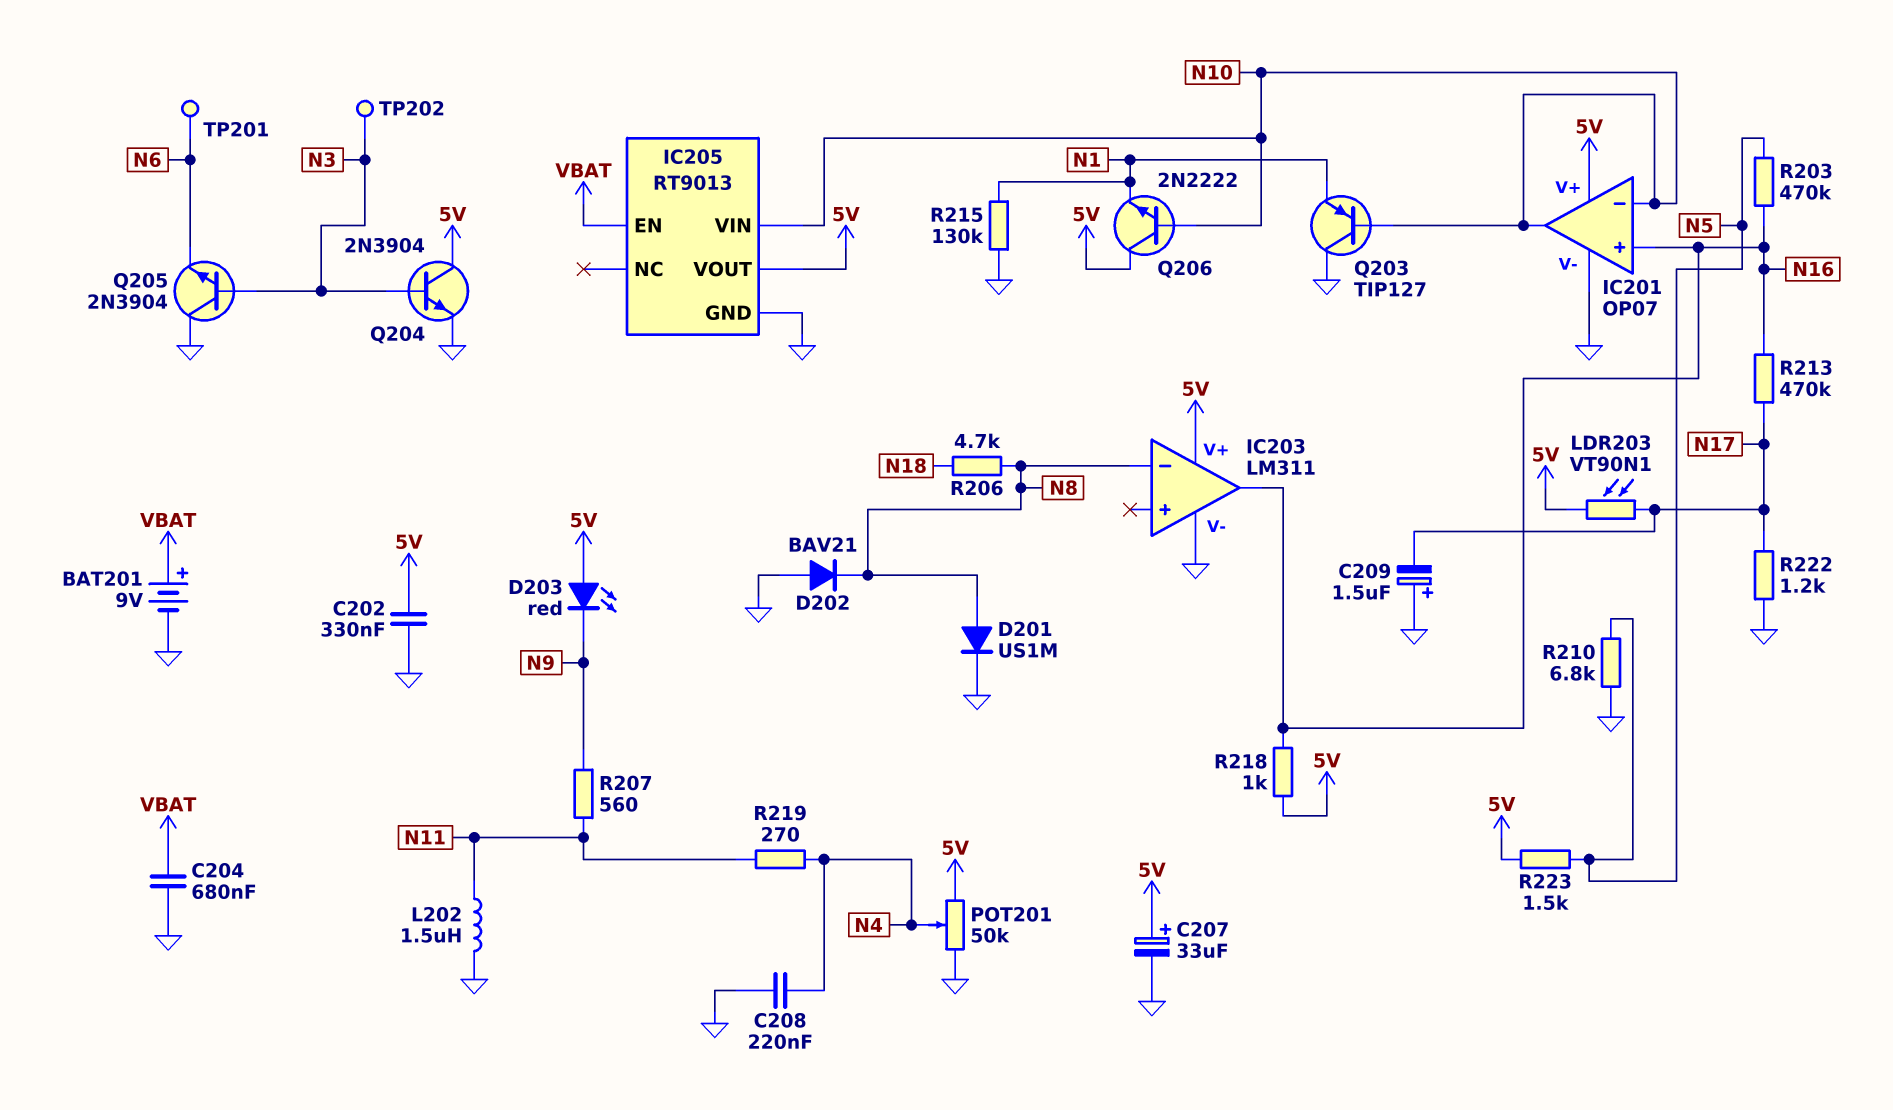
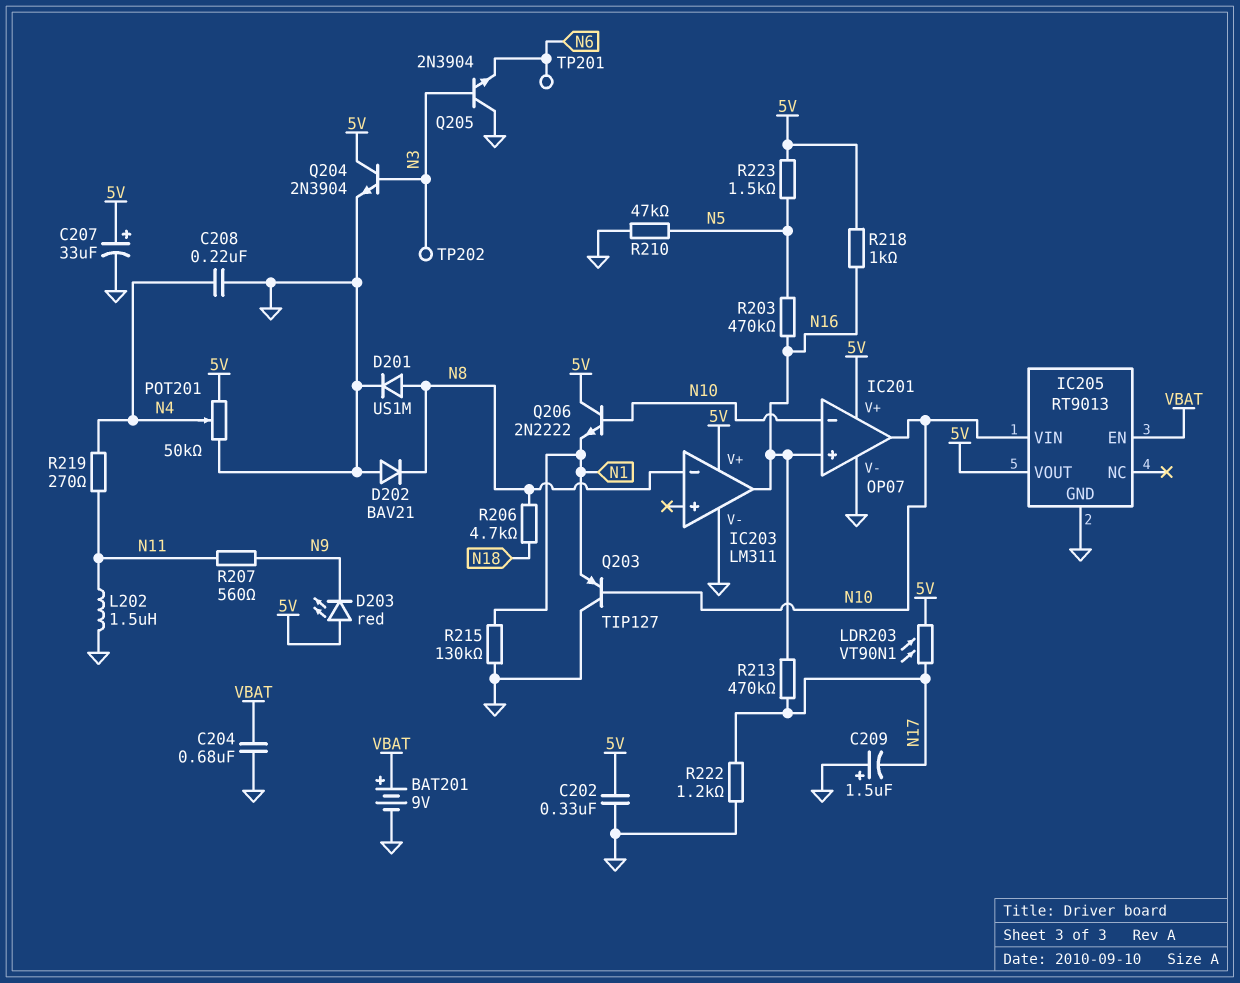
R210: 6.8k (GND, N5) -> 47k (GND, N5)

